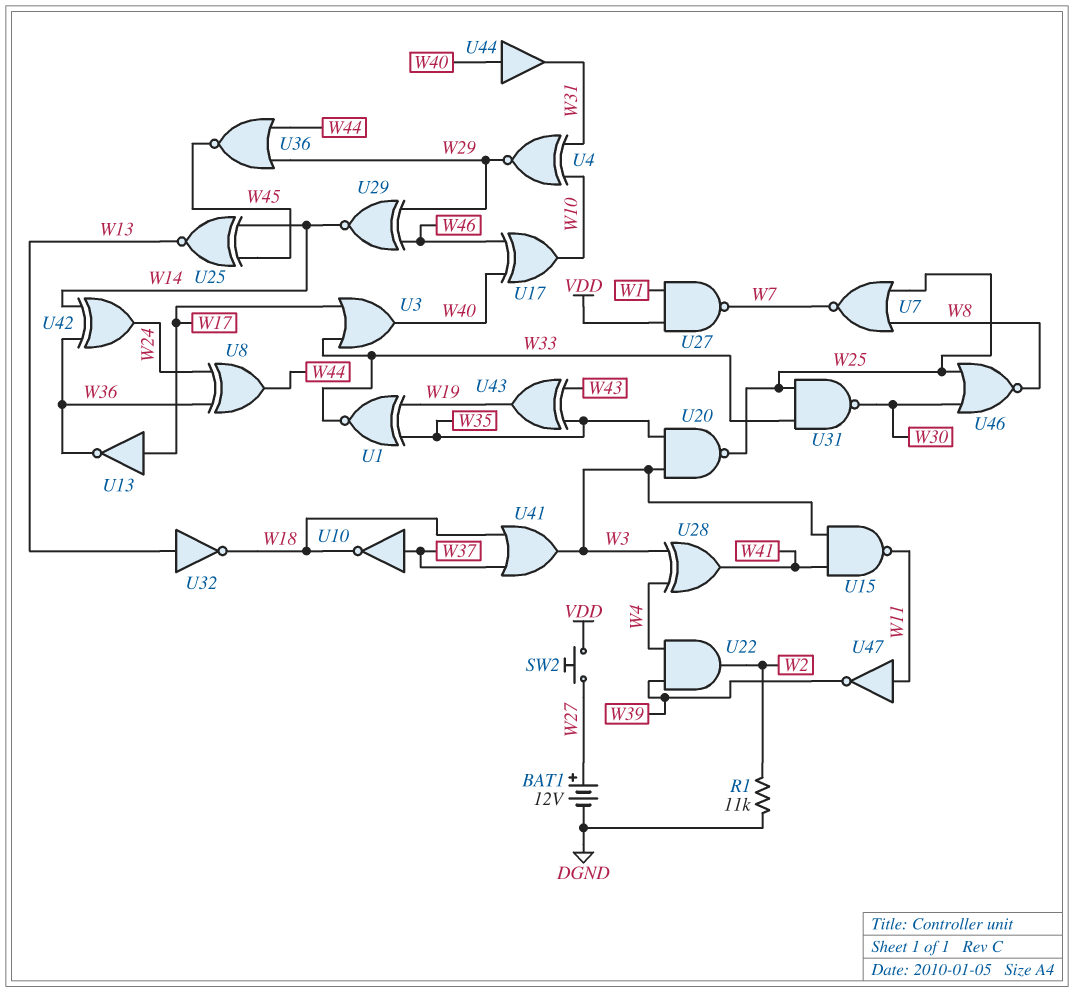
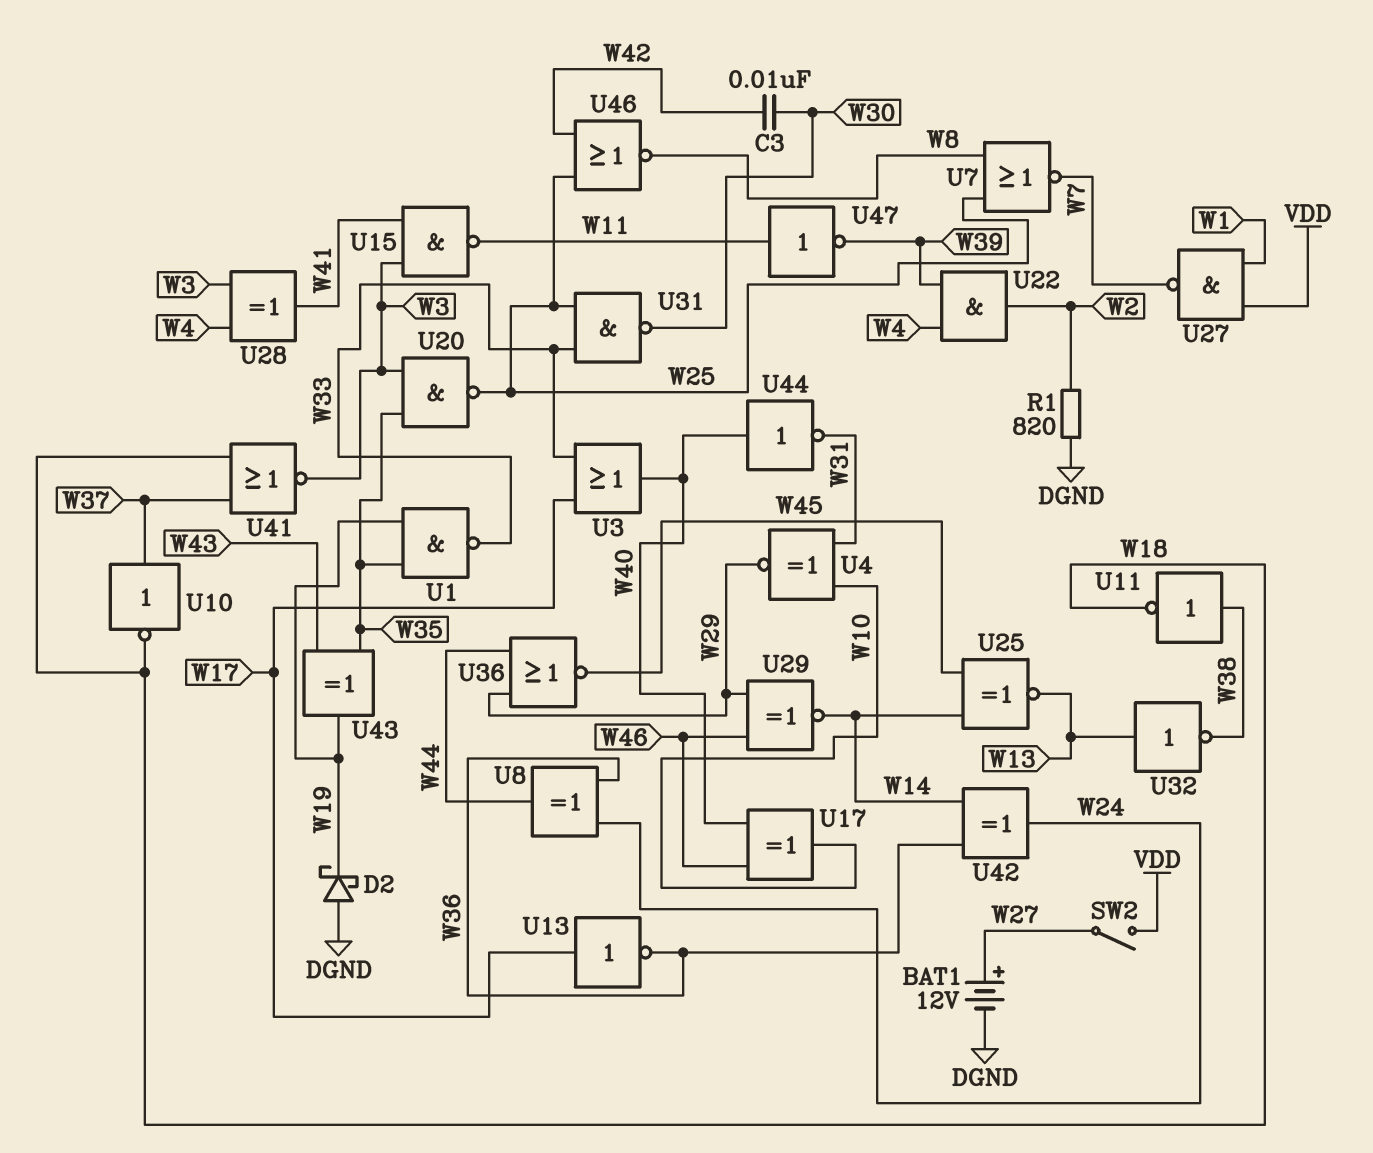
C3: none -> 10nF (W30, W42)
D2: none -> schottky (A DGND, K W19)
R1: 11k (DGND, W2) -> 820 (DGND, W2)
SW2: button (VDD, W27) -> switch (VDD, W27)
U1: XNOR (in W19, in W35, out W33) -> NAND (in W19, in W35, out W33)
U11: none -> NOT (in W38, out W18)
U32: NOT (in W13, out W18) -> NOT (in W13, out W38)
U41: OR (in W18, in W37, out W3) -> NOR (in W18, in W37, out W3)
U44: buffer (in W40, out W31) -> NOT (in W40, out W31)
U46: NOR (in W25, in W30, out W8) -> NOR (in W25, in W42, out W8)

